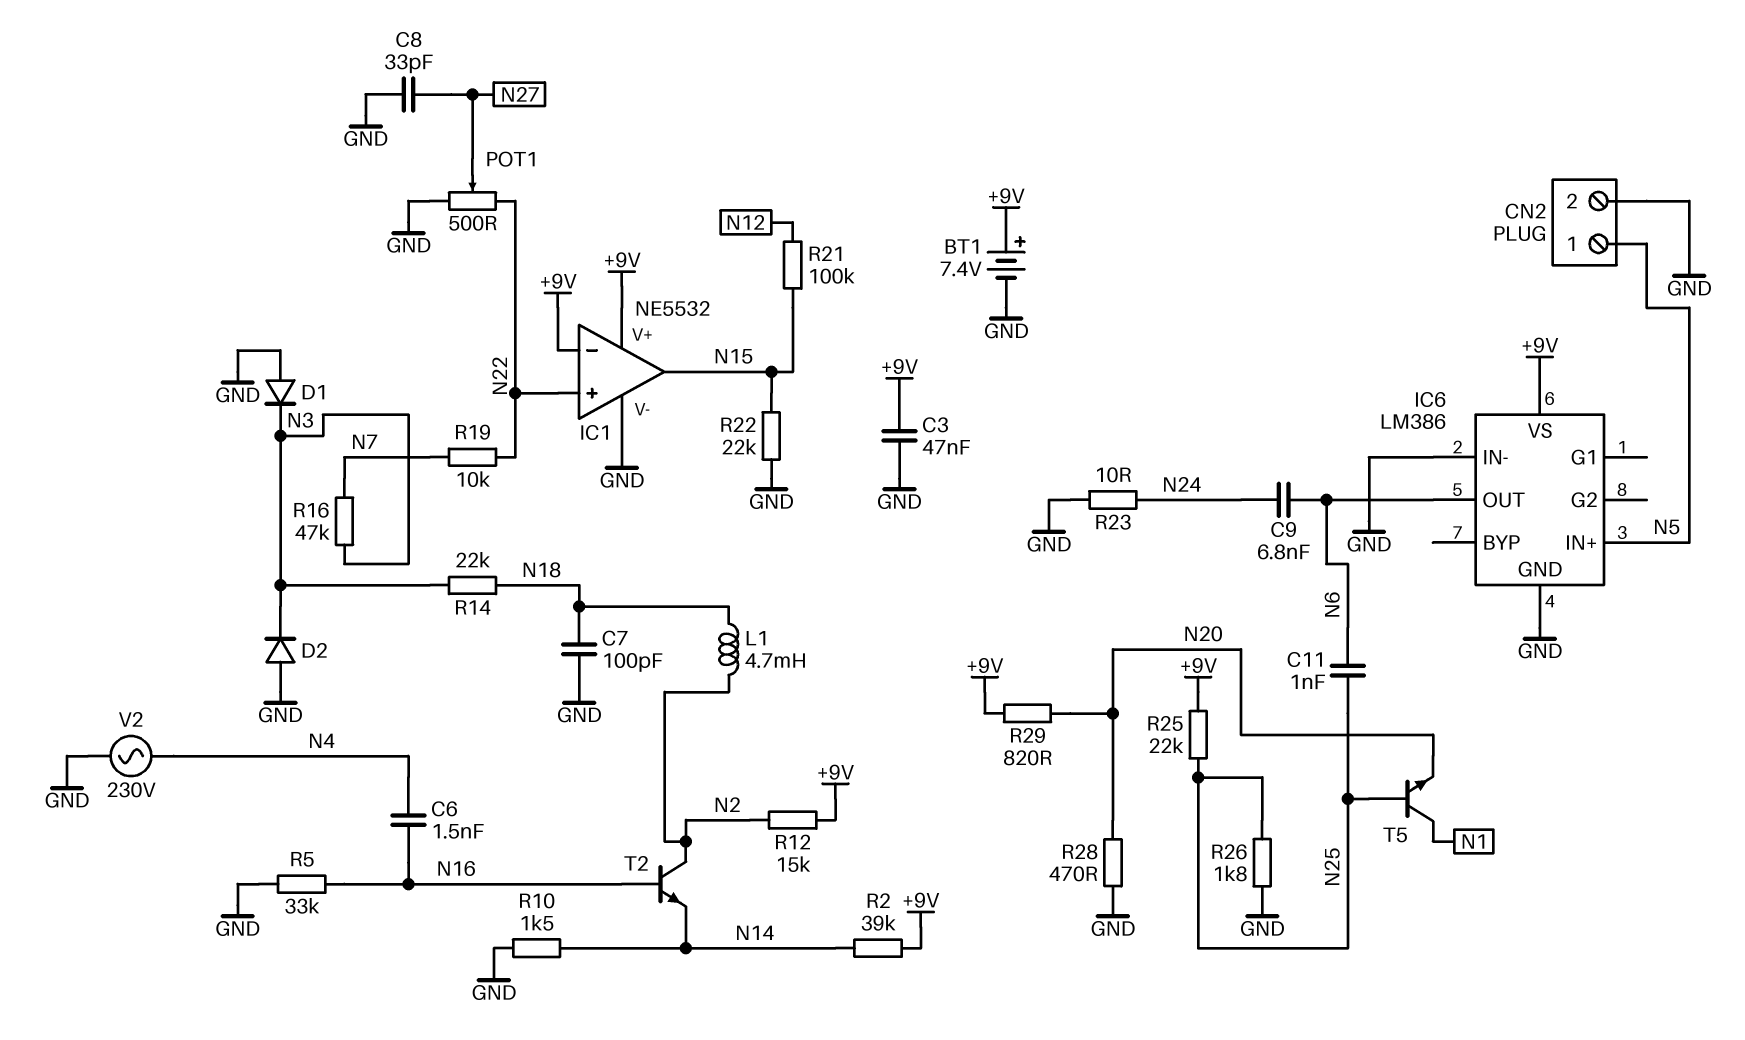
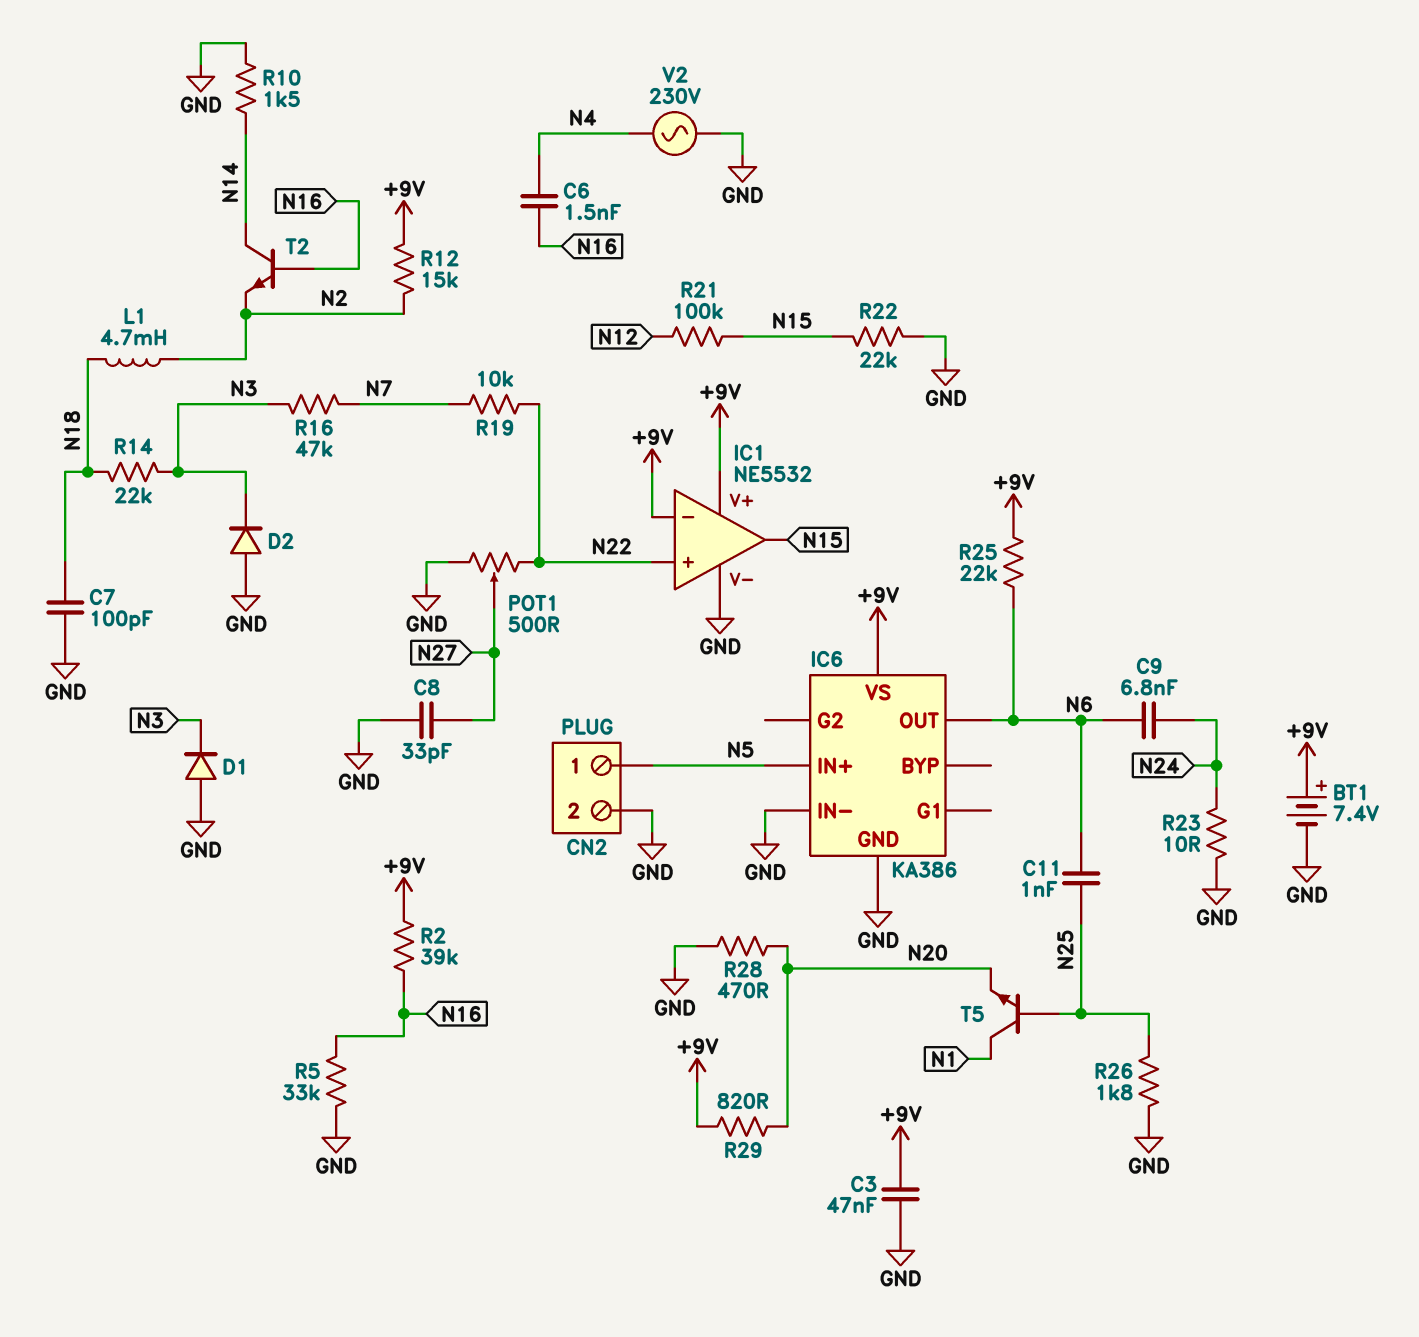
IC6: LM386 -> KA386
R2: 39k (+9V, N14) -> 39k (+9V, N16)
R25: 22k (+9V, N25) -> 22k (+9V, N6)
T2: NPN (B N16, C N2, E N14) -> NPN (B N16, C N14, E N2)

